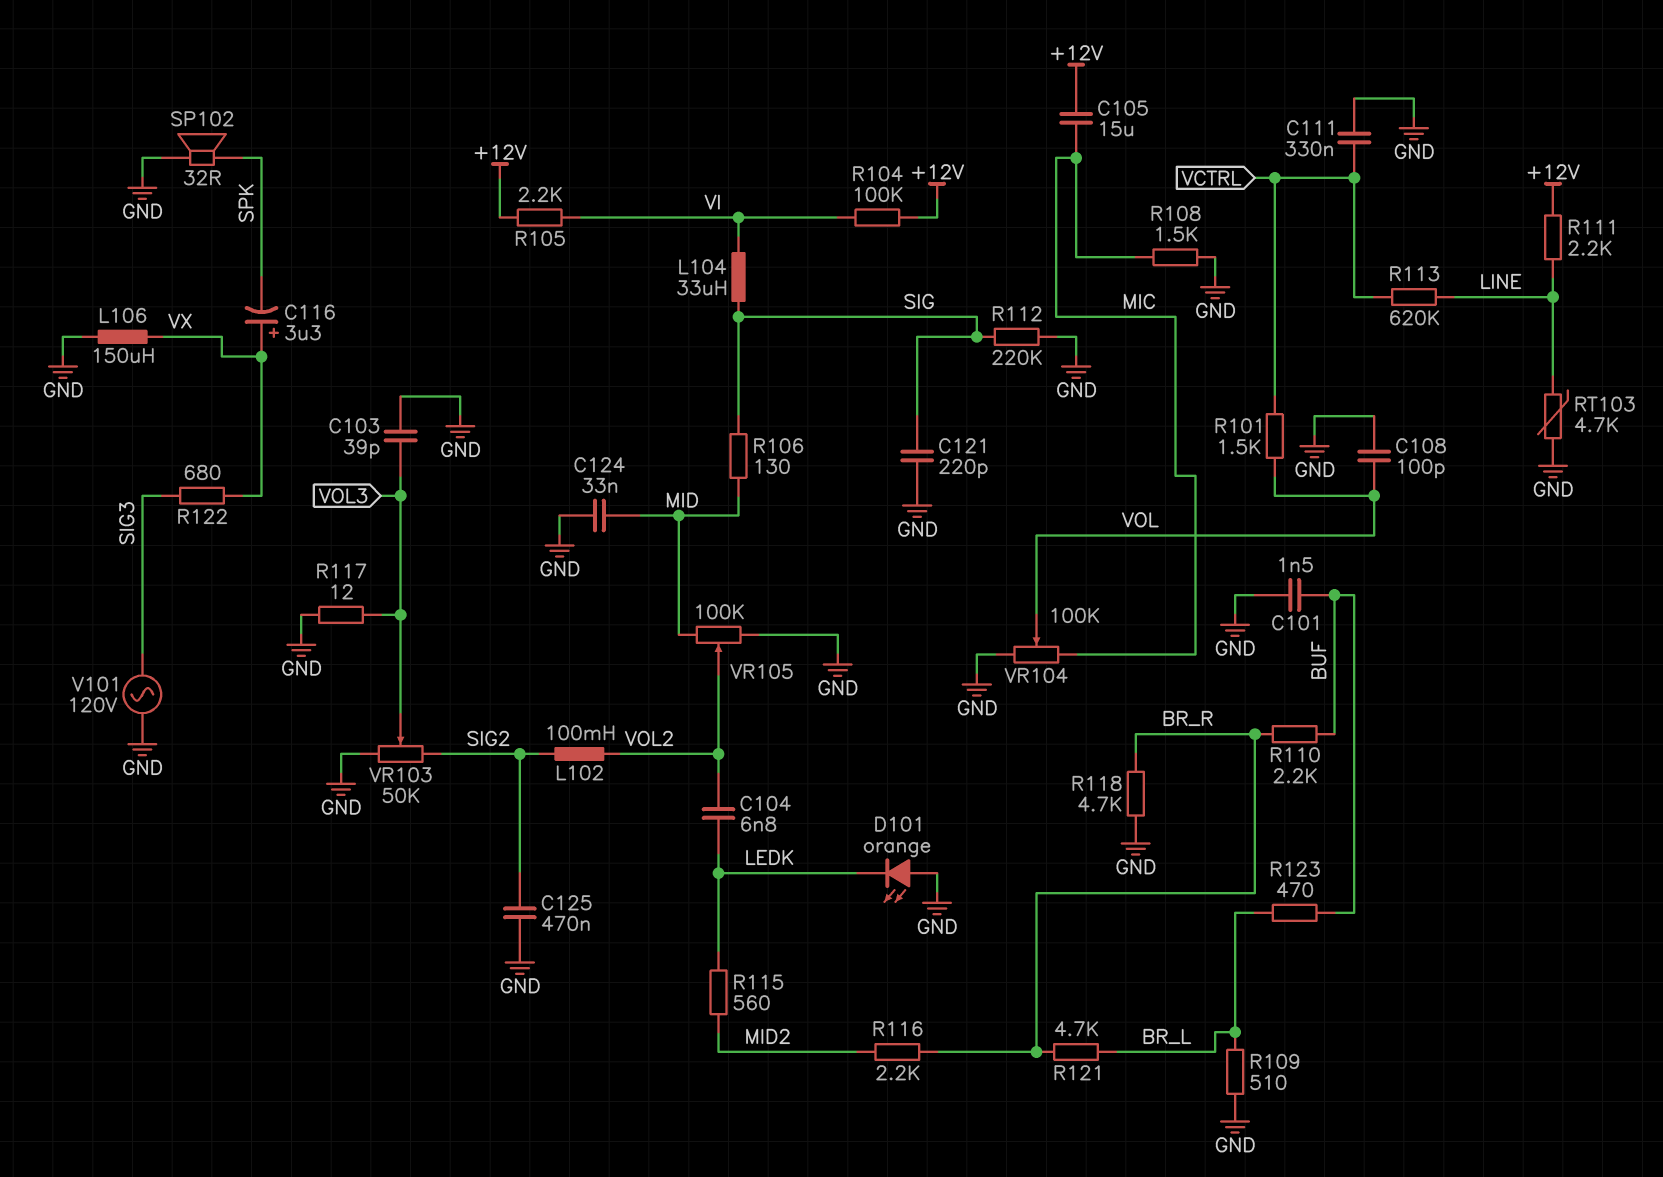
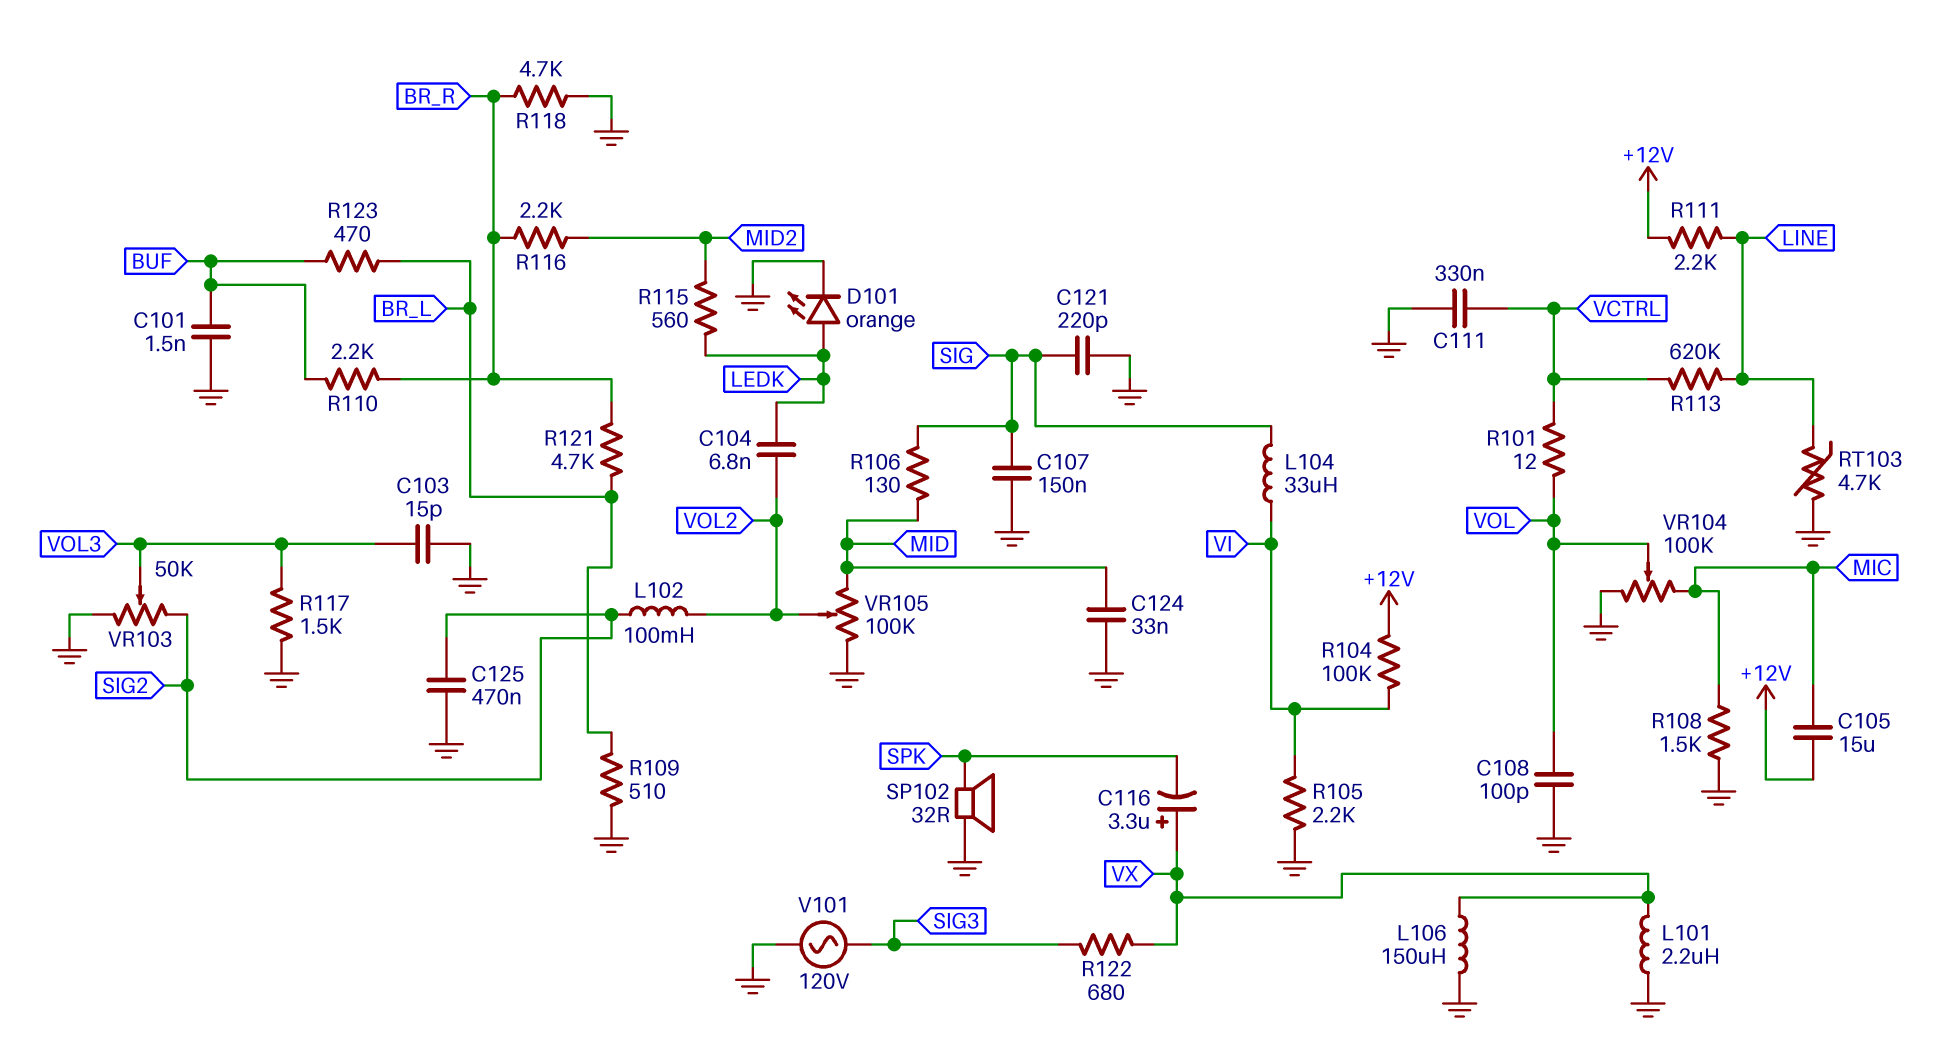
C103: 39pF (GND, VOL3) -> 15pF (GND, VOL3)
C107: none -> 150nF (GND, SIG)
D101: LED orange (A GND, K LEDK) -> LED orange (A LEDK, K GND)
L101: none -> 2.2uH (GND, VX)
R101: 1.5k (VCTRL, VOL) -> 12 (VCTRL, VOL)
R105: 2.2k (+12V, VI) -> 2.2k (GND, VI)
R112: 220k (GND, SIG) -> none
R117: 12 (GND, VOL3) -> 1.5k (GND, VOL3)

